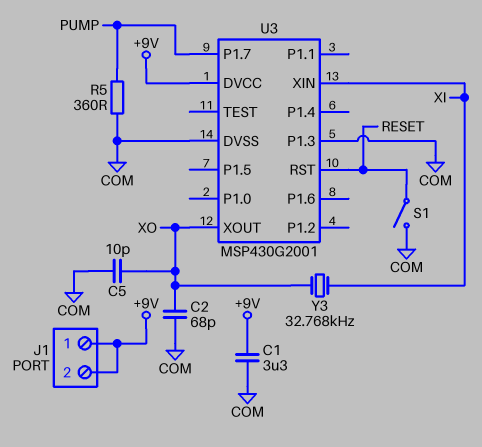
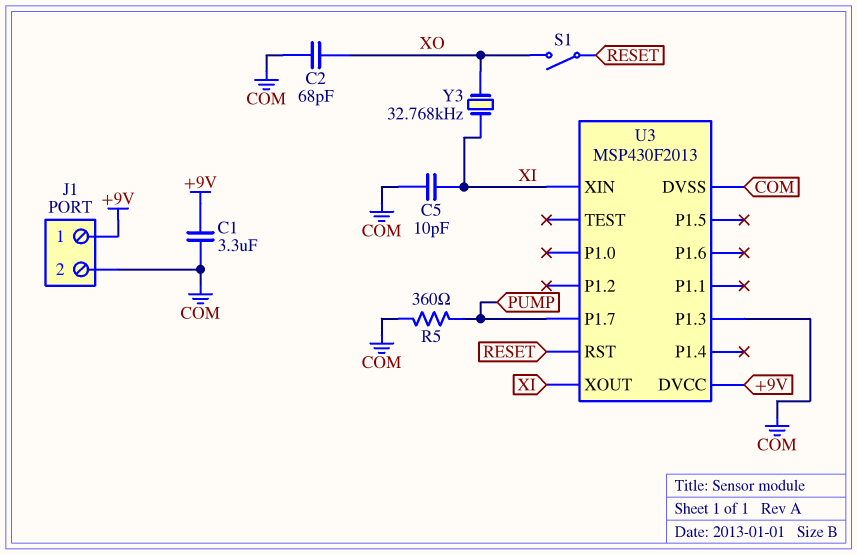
C5: 10pF (COM, XO) -> 10pF (COM, XI)
J1 pin 2: +9V -> COM
S1: switch (COM, RESET) -> switch (RESET, XO)
U3: MSP430G2001 -> MSP430F2013
U3 pin XOUT: XO -> XI

